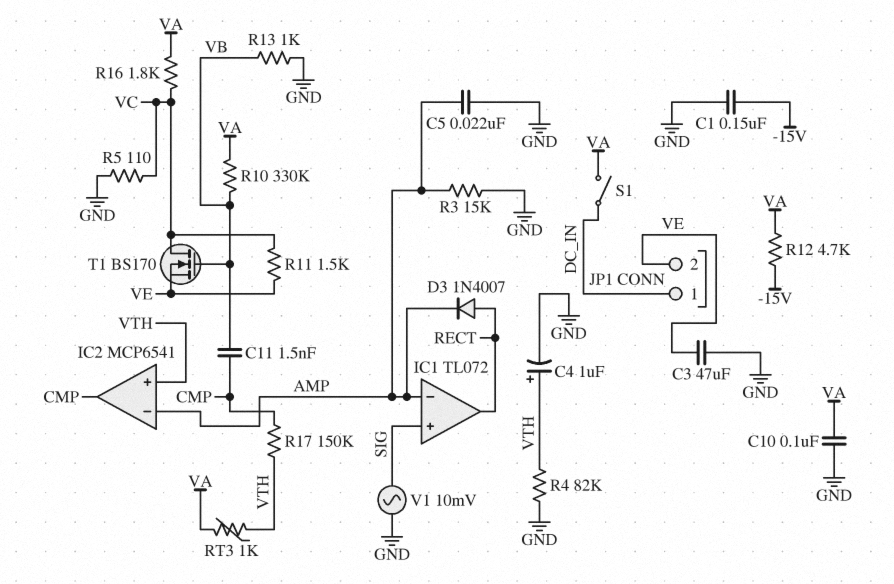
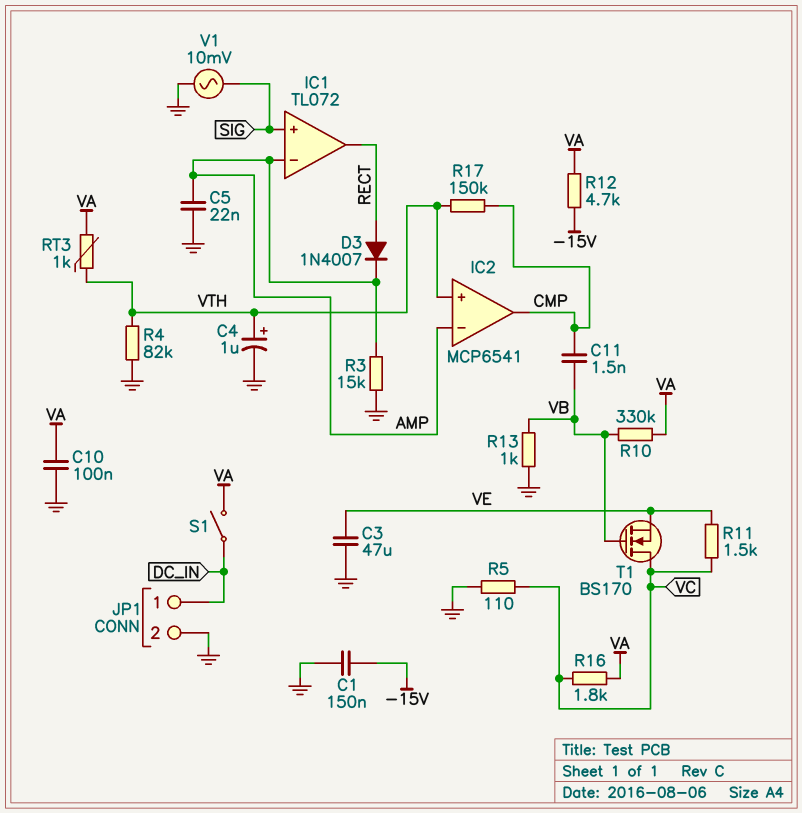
JP1 pin 2: VE -> GND

